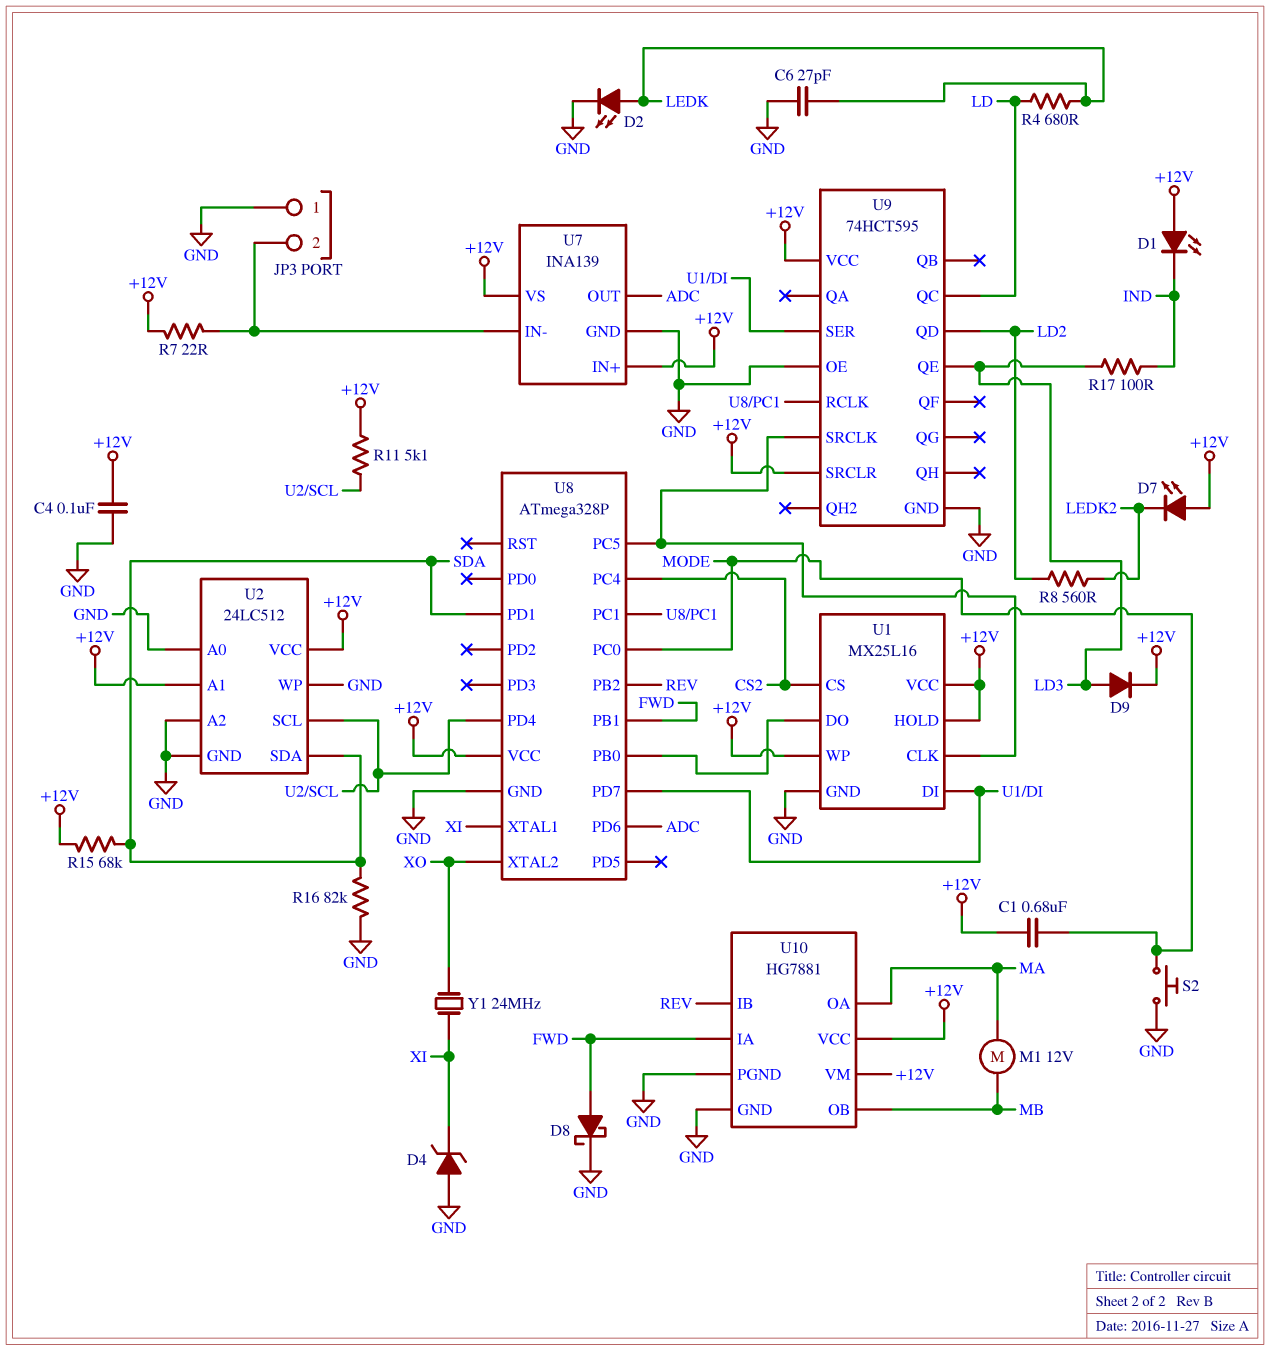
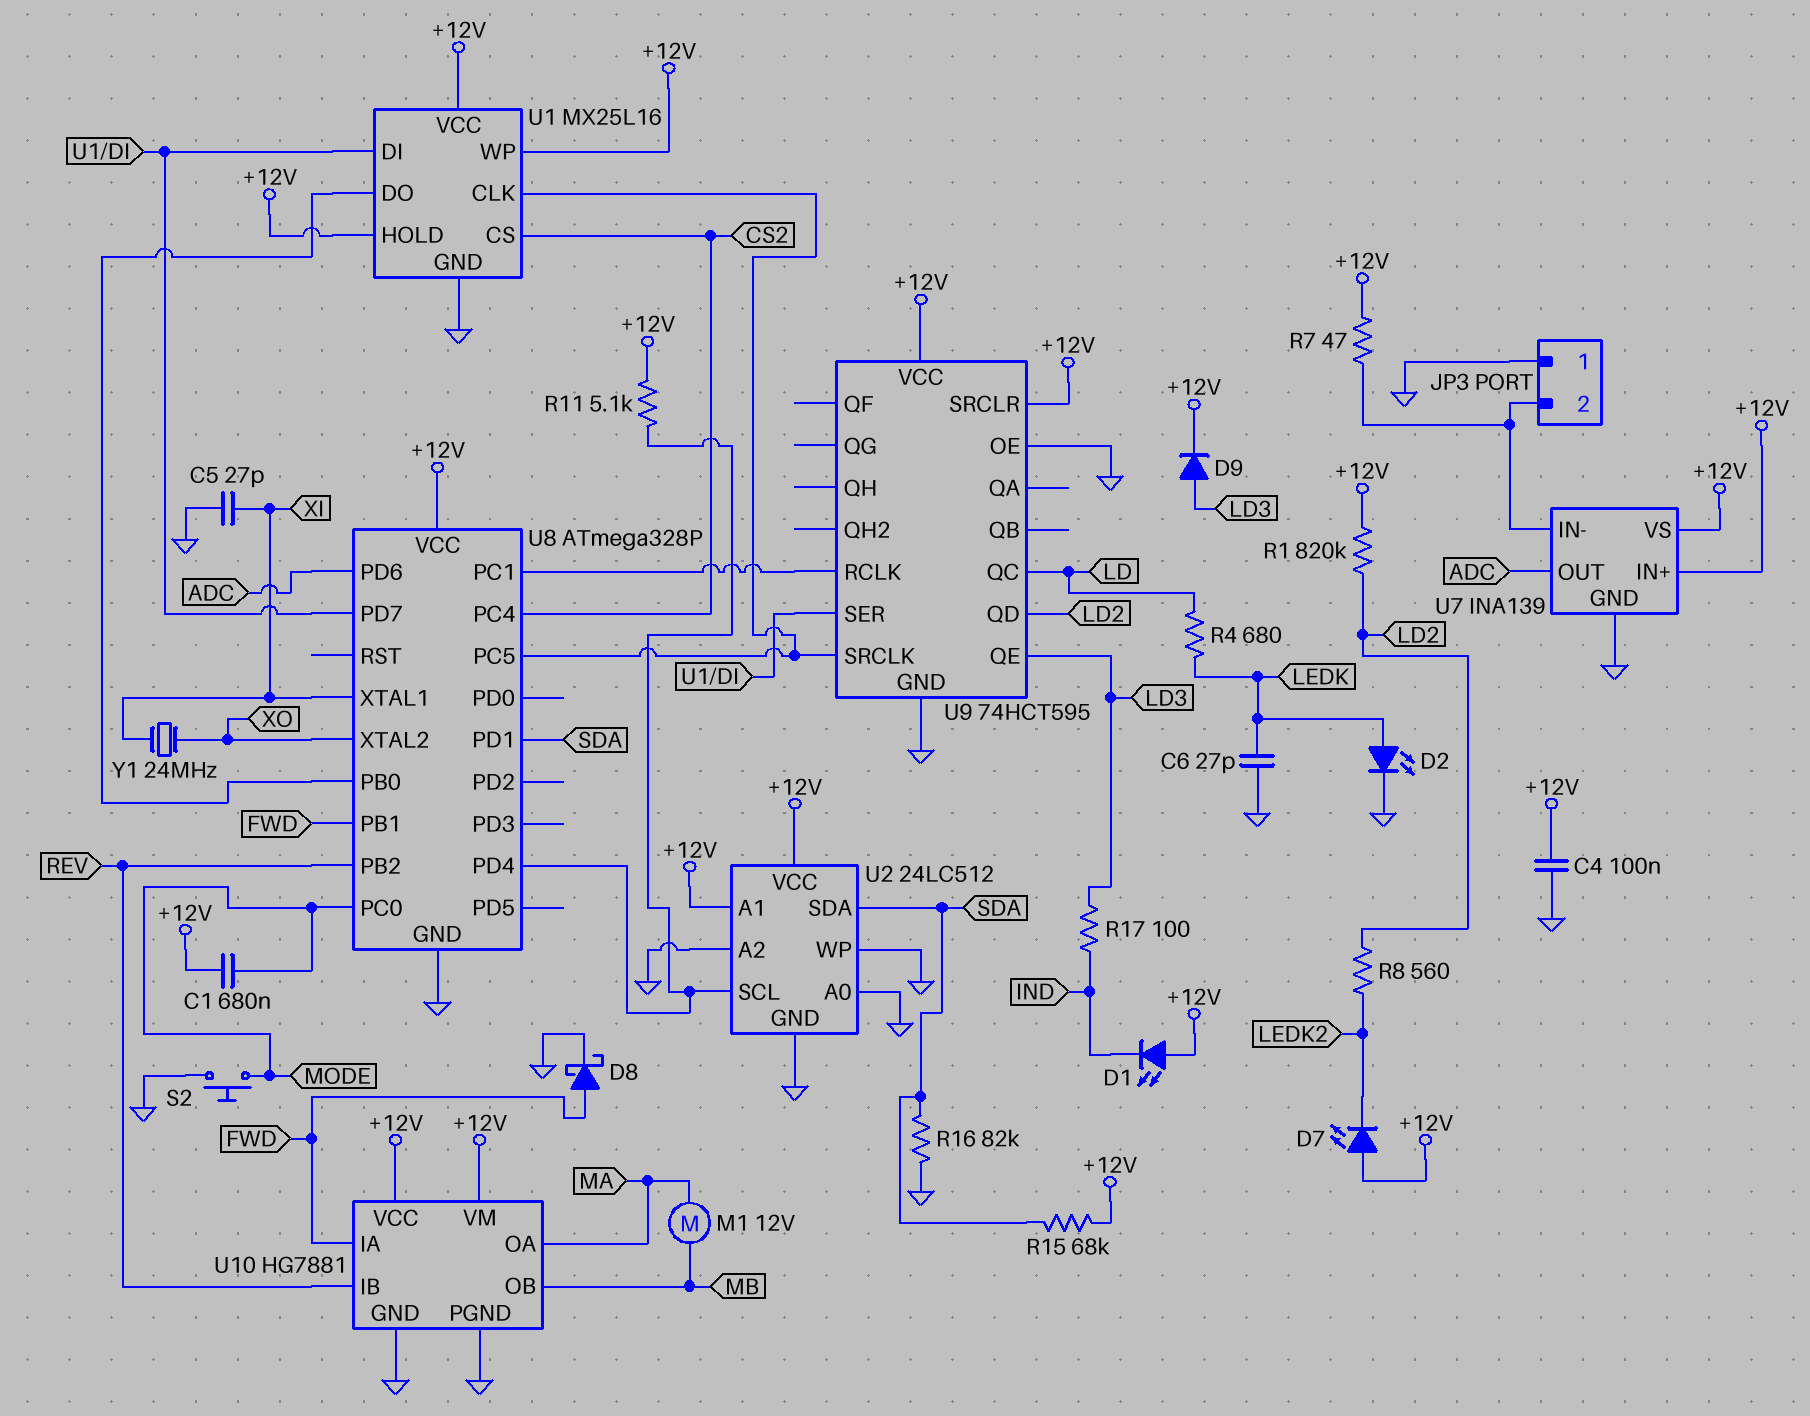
C5: none -> 27pF (GND, XI)
D4: zener (A GND, K XI) -> none
R1: none -> 820k (+12V, LD2)
R7: 22 (+12V, JP3/2) -> 47 (+12V, JP3/2)

